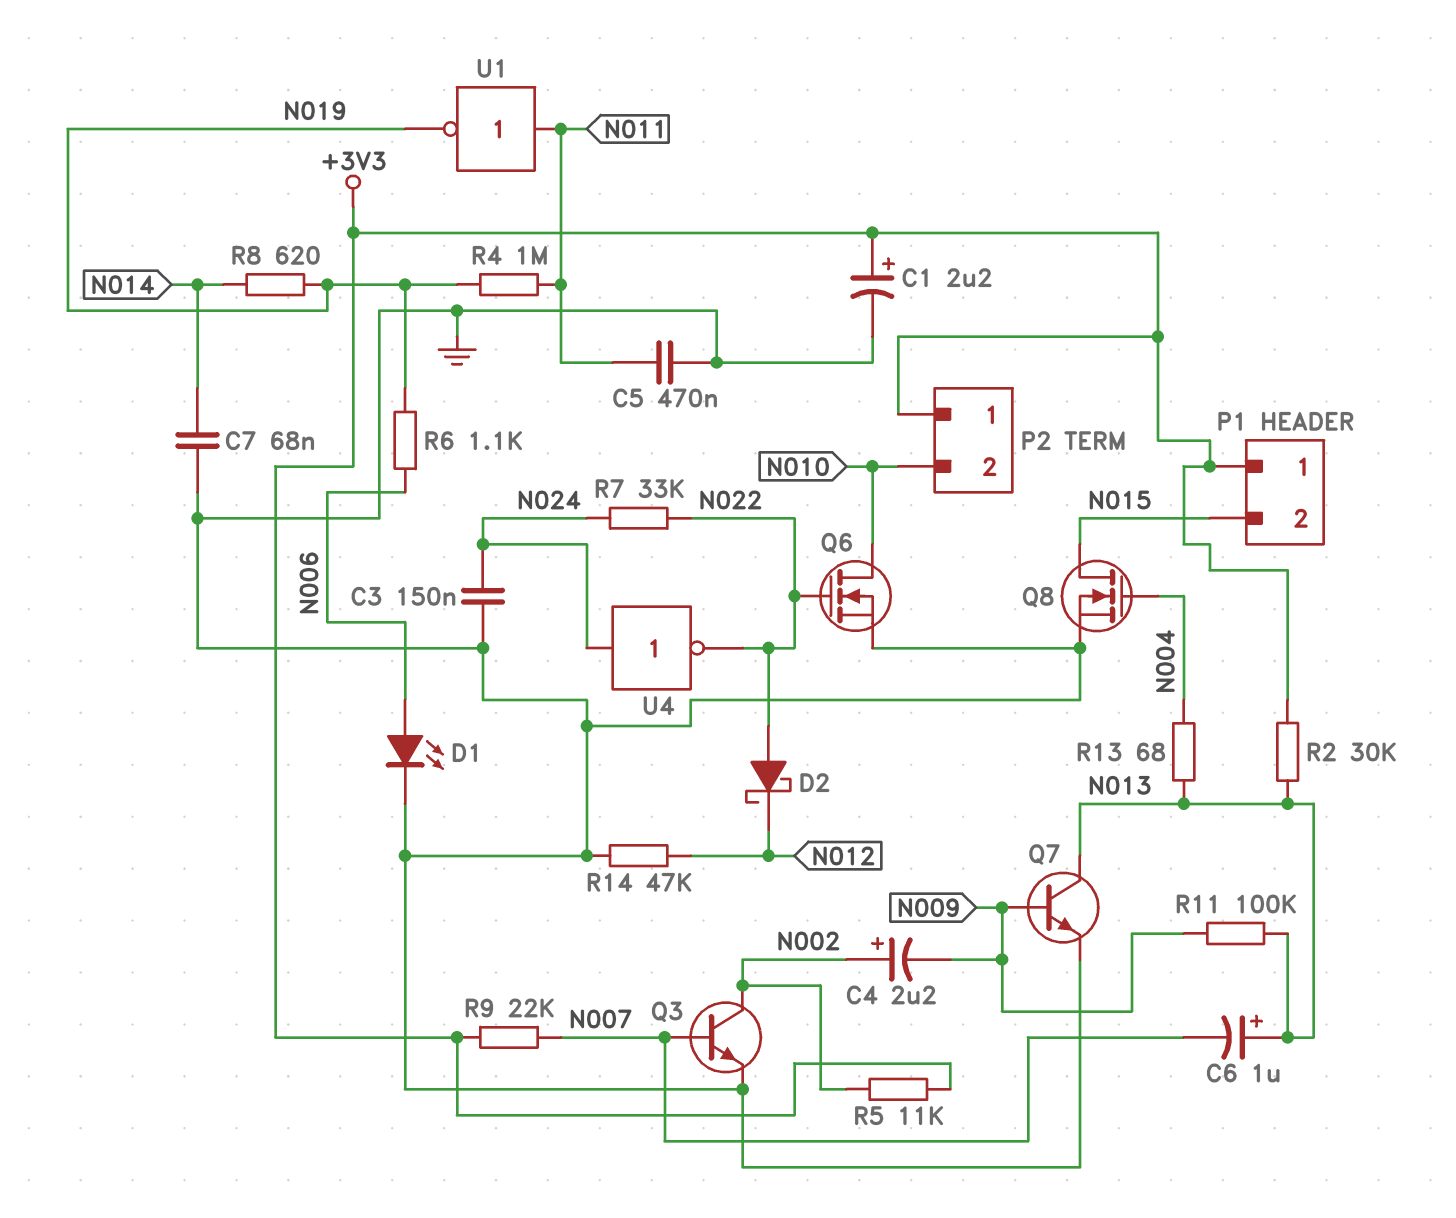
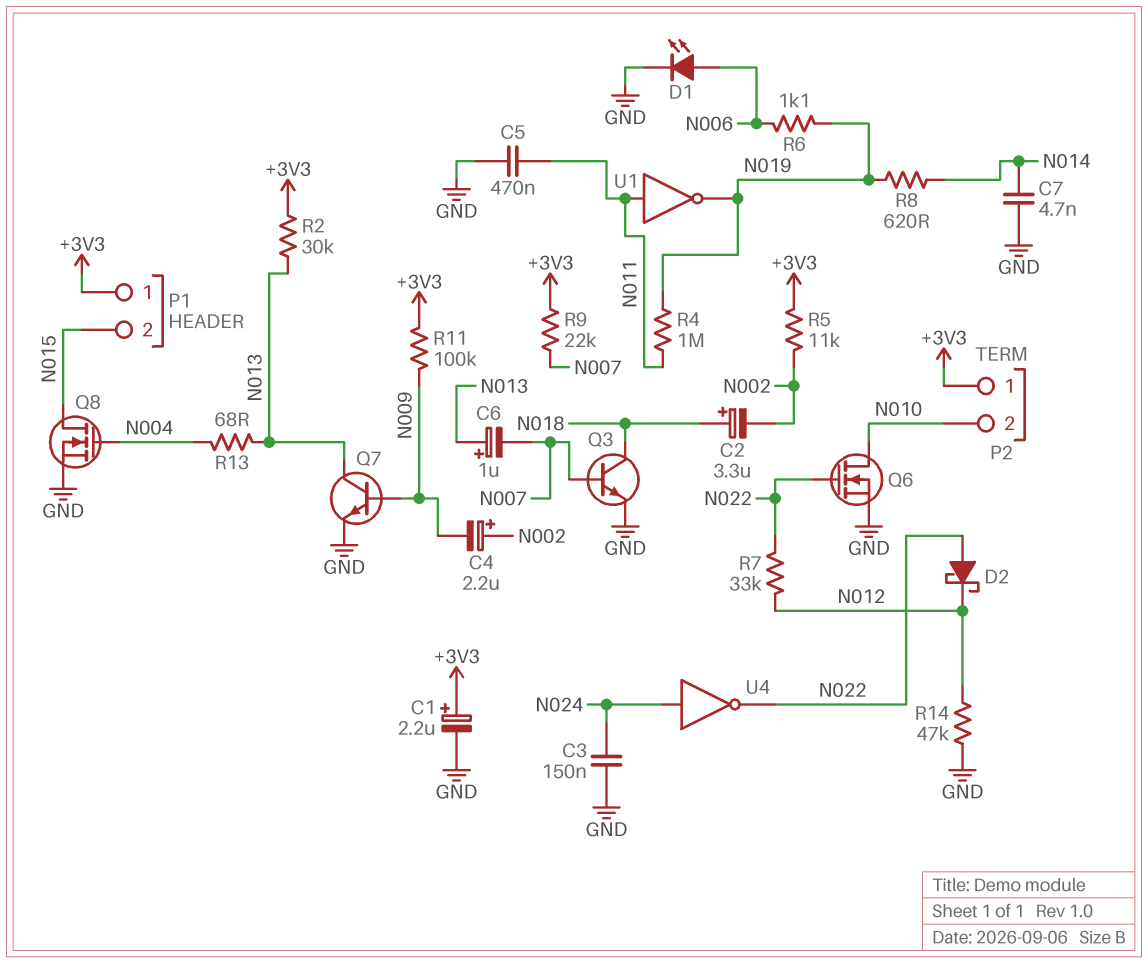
C2: none -> 3.3uF (plus N018, minus N002)
C7: 68nF (GND, N014) -> 4.7nF (GND, N014)
Q3: NPN (B N007, C N002, E GND) -> NPN (B N007, C N018, E GND)
R7: 33k (N022, N024) -> 33k (N012, N022)
R11: 100k (N009, N013) -> 100k (+3V3, N009)

